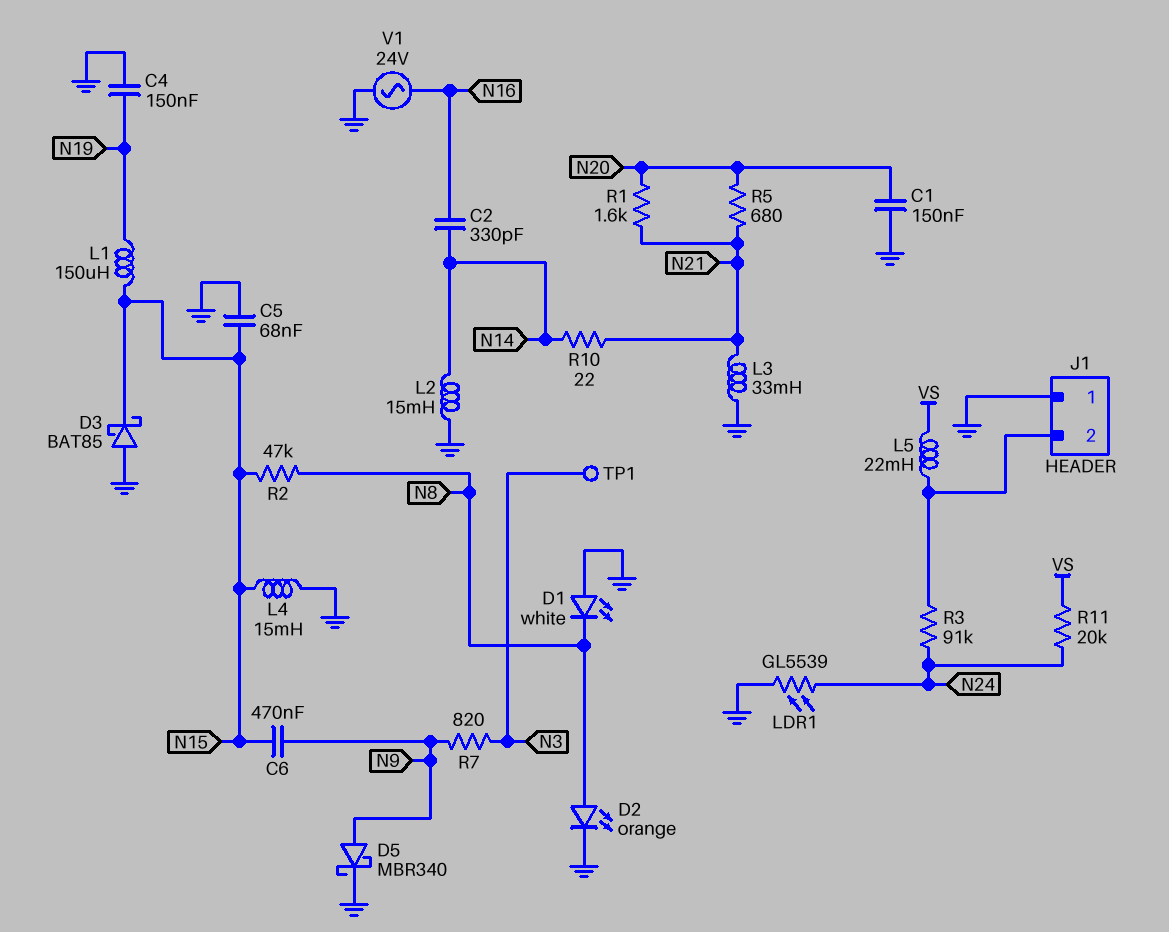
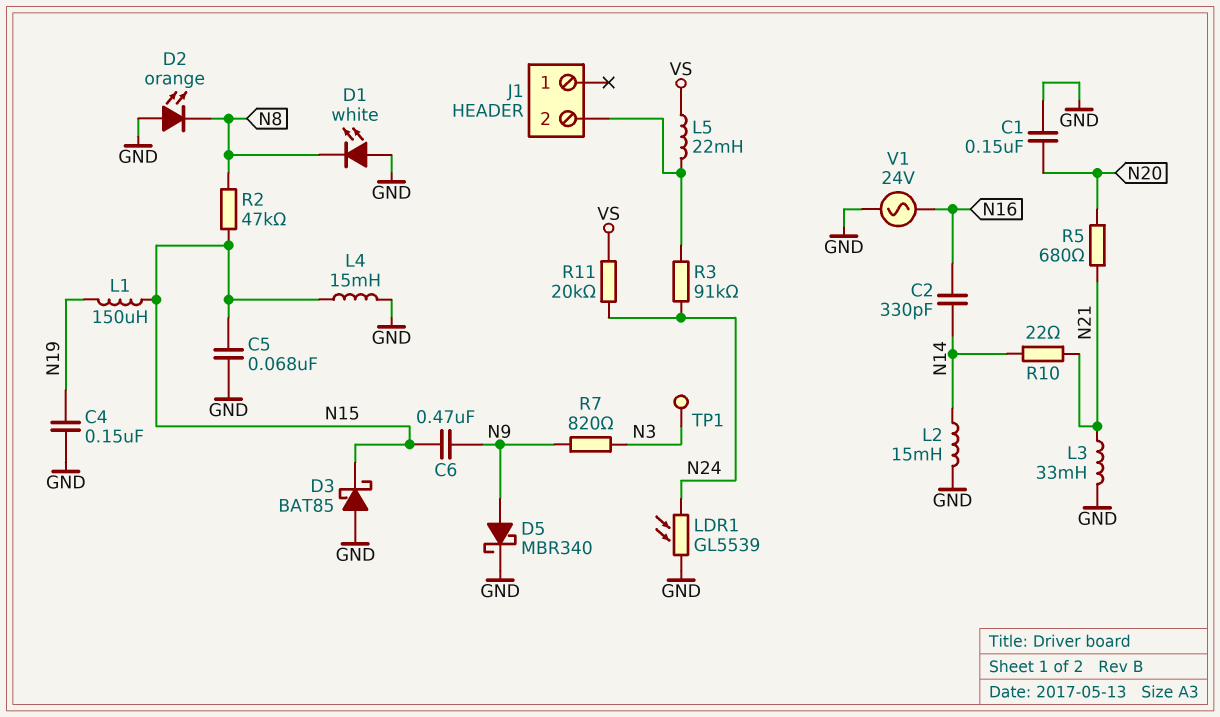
D2: LED orange (A N8, K GND) -> LED orange (A GND, K N8)
J1 pin 1: GND -> none
R1: 1.6k (N20, N21) -> none

